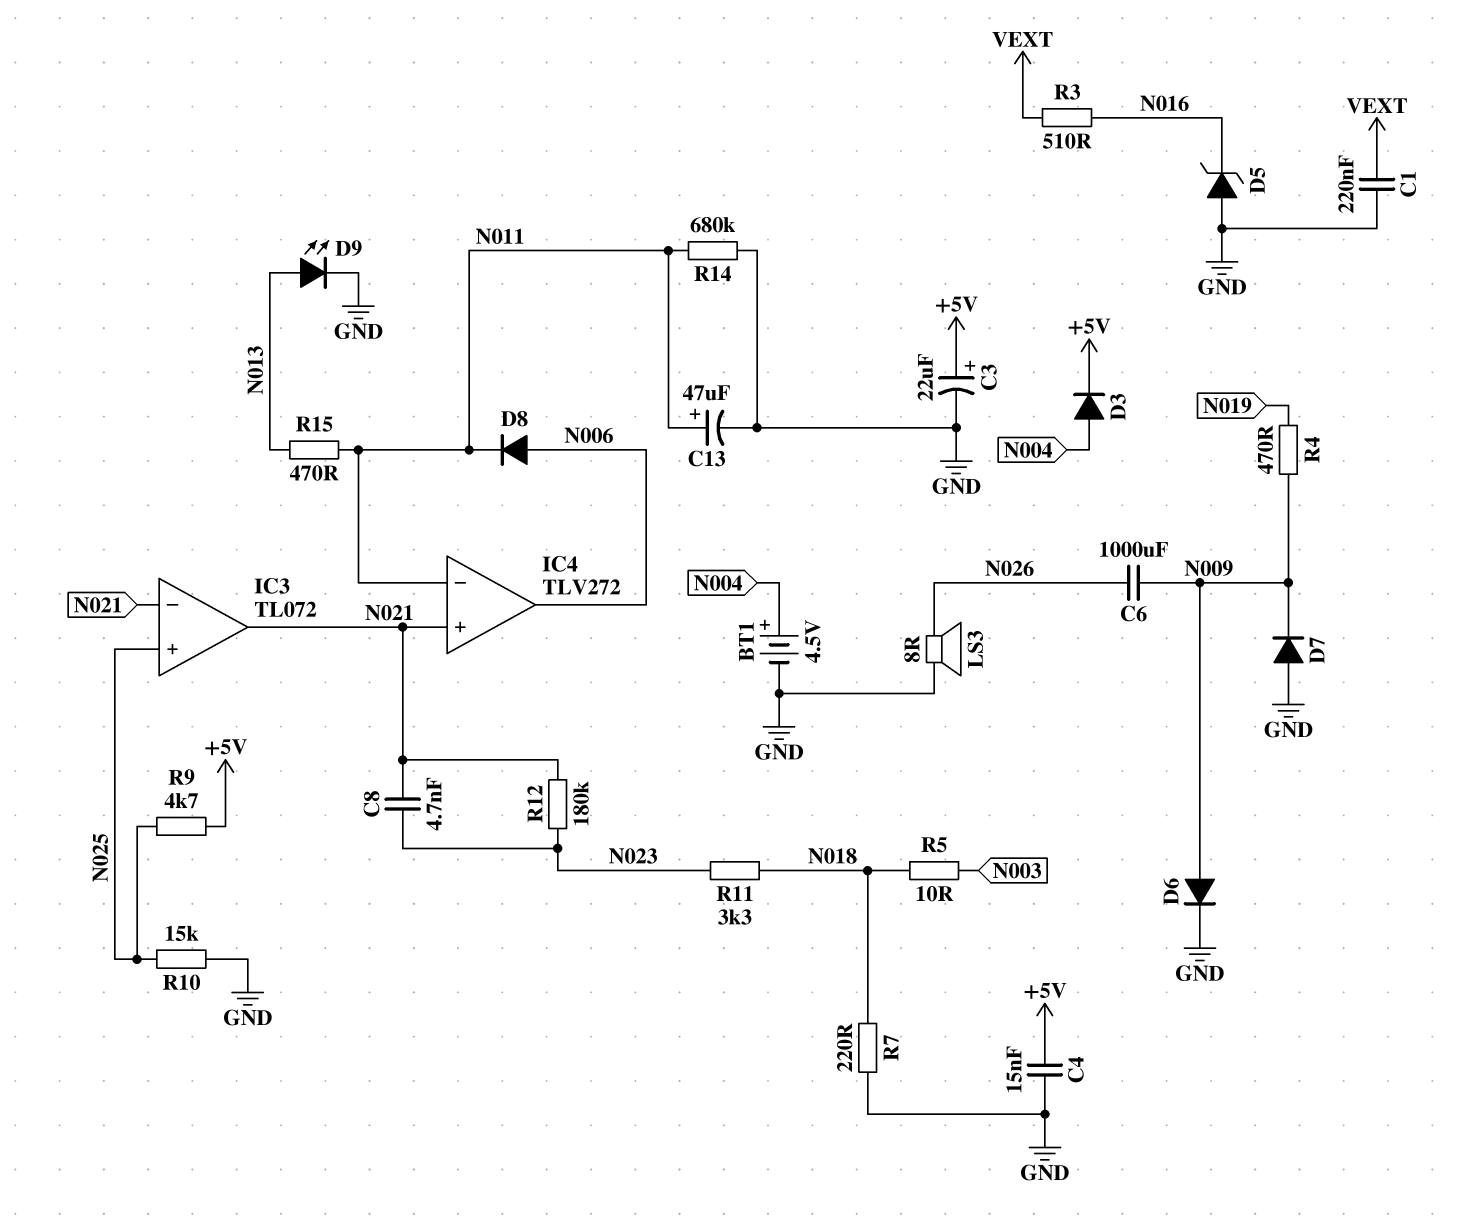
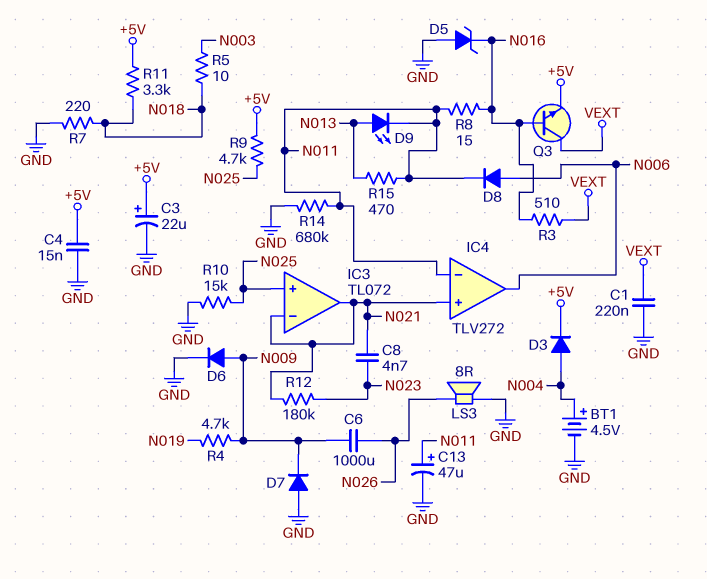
D9: LED (A N013, K GND) -> LED (A N013, K N011)
Q3: none -> NPN (B N016, C VEXT, E +5V)
R4: 470 (N009, N019) -> 4.7k (N009, N019)
R8: none -> 15 (N011, N016)
R11: 3.3k (N018, N023) -> 3.3k (+5V, N018)

